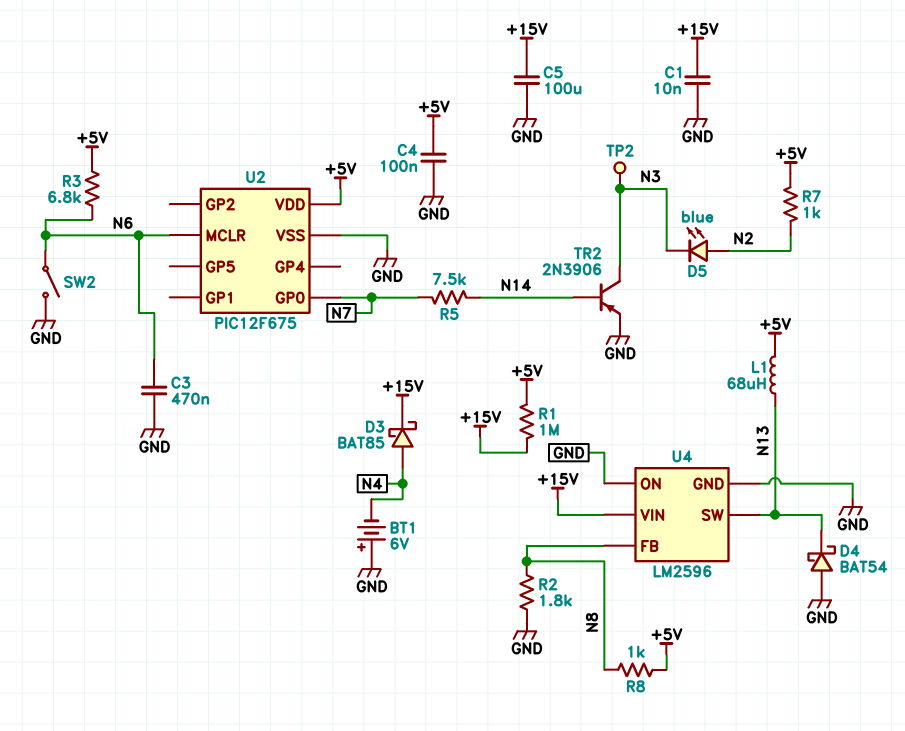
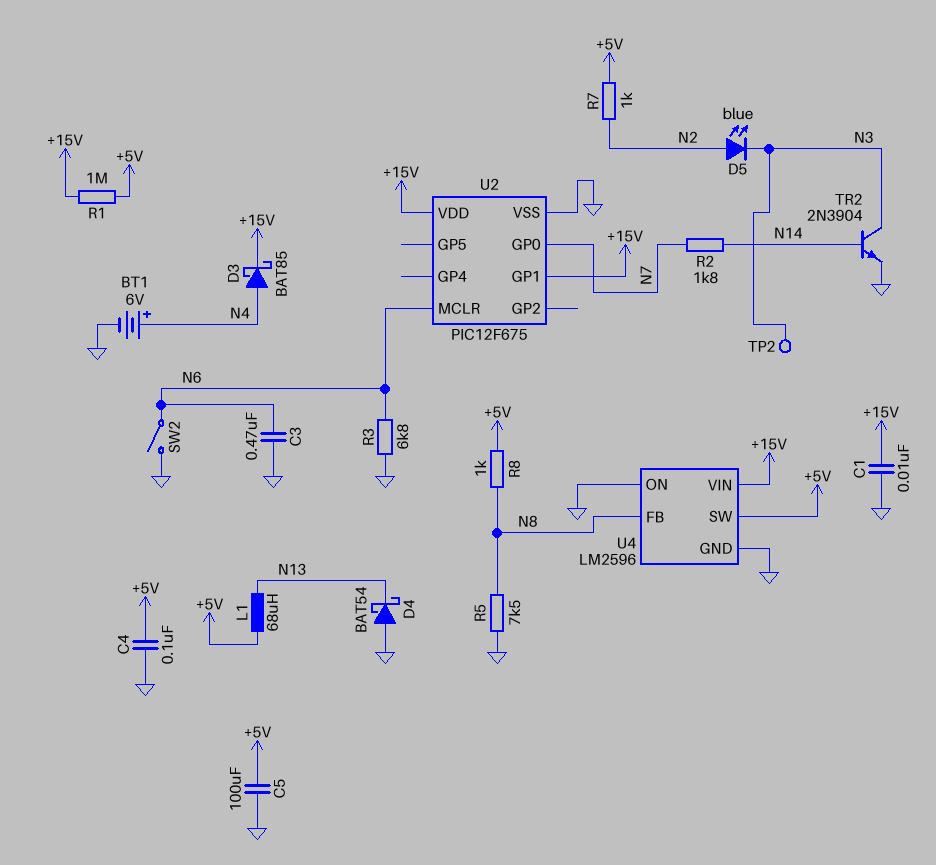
BT1: 6V (plus GND, minus N4) -> 6V (plus N4, minus GND)
C5: 100uF (+15V, GND) -> 100uF (+5V, GND)
R2: 1.8k (GND, N8) -> 1.8k (N7, N14)
R3: 6.8k (+5V, N6) -> 6.8k (GND, N6)
R5: 7.5k (N7, N14) -> 7.5k (GND, N8)
TR2: PNP 2N3906 (B N14, C N3, E GND) -> NPN 2N3904 (B N14, C N3, E GND)
U2 pin GP1: none -> +15V
U2 pin VDD: +5V -> +15V
U4 pin SW: N13 -> +5V

